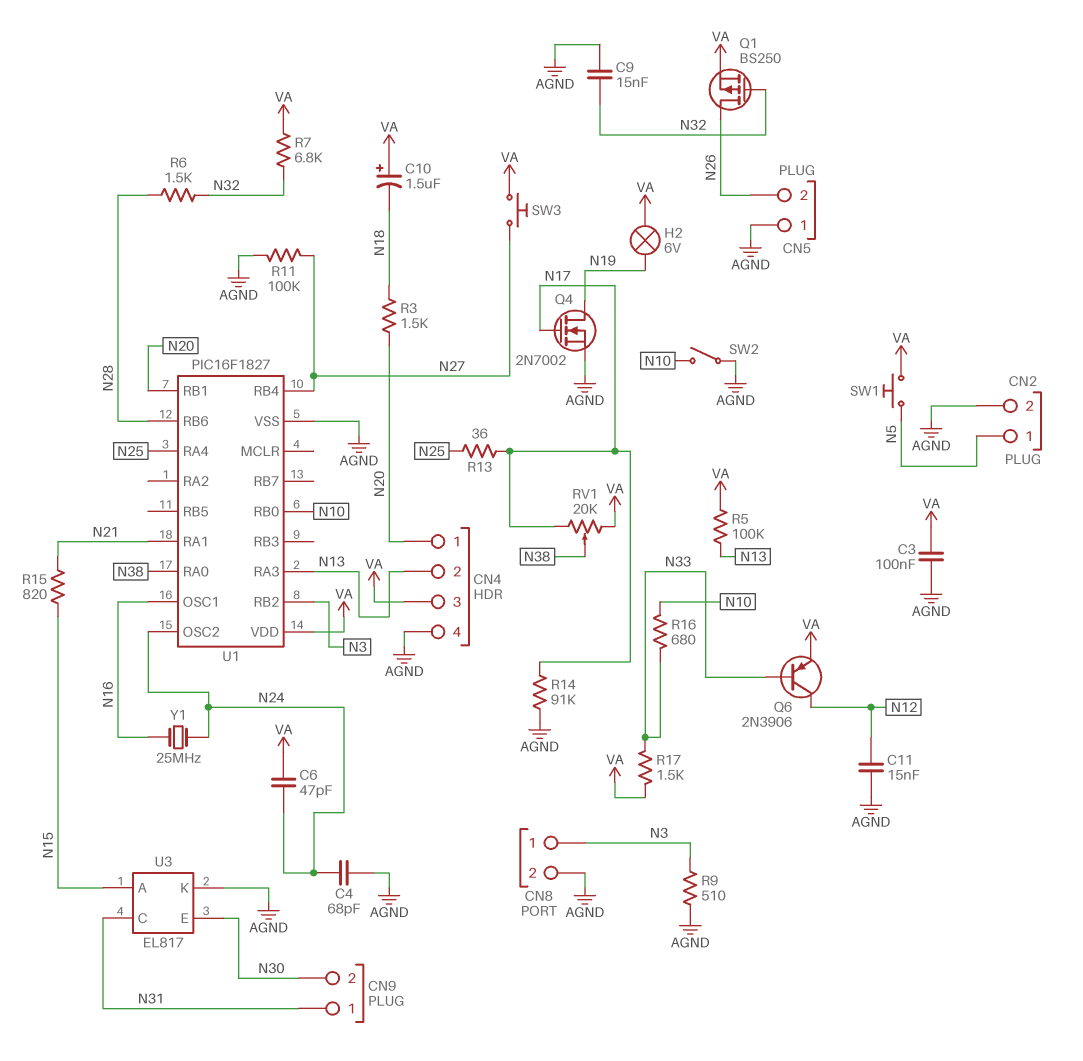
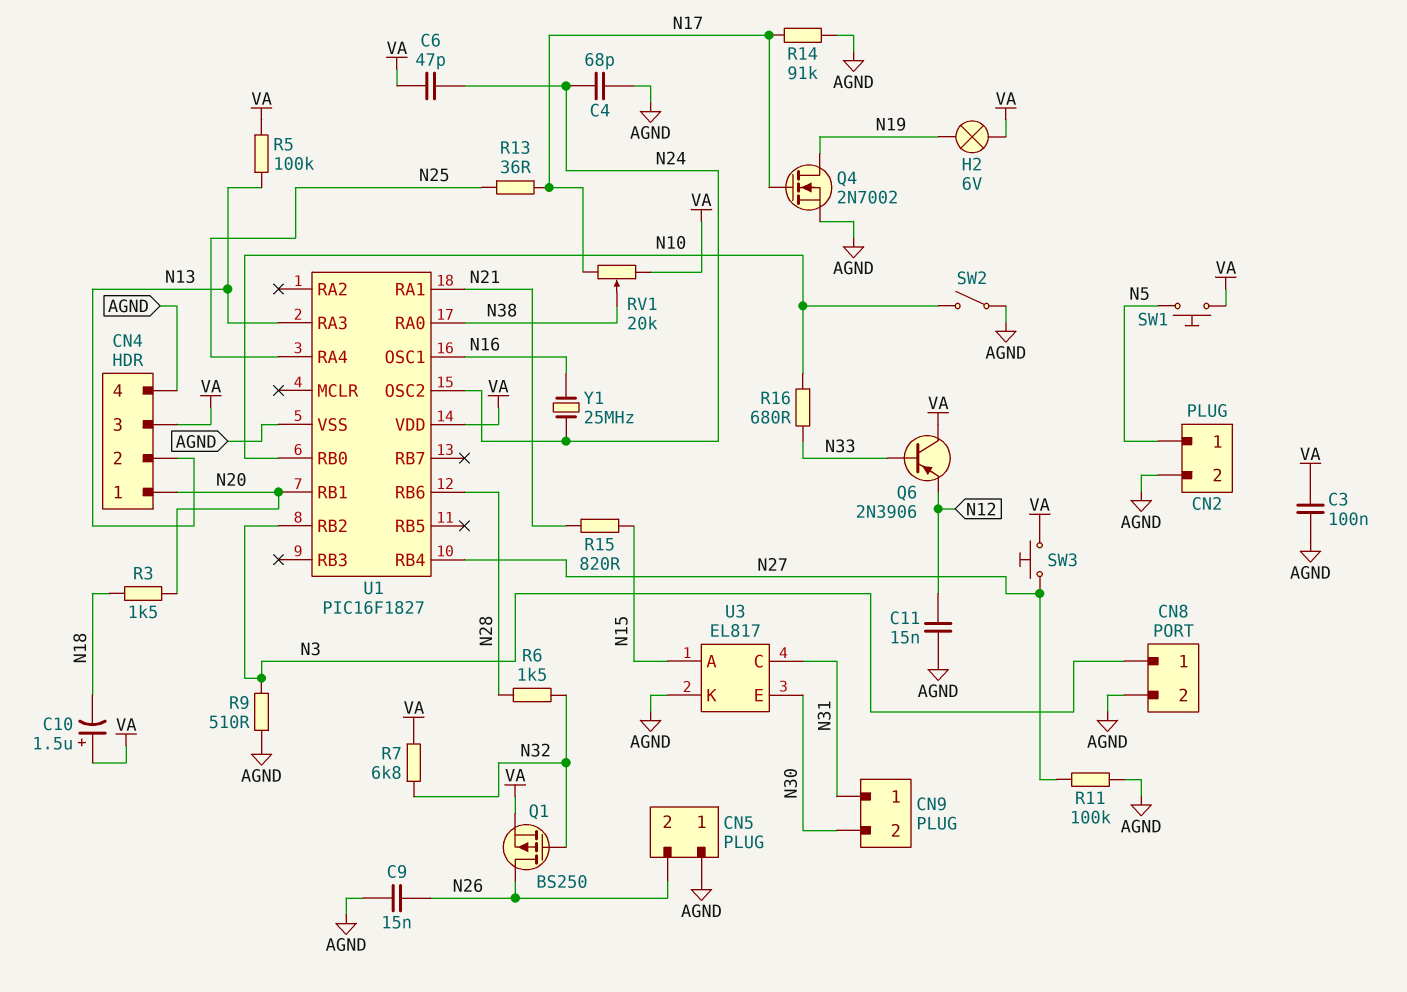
C9: 15nF (AGND, N32) -> 15nF (AGND, N26)
Q6: PNP 2N3906 (B N33, C N12, E VA) -> PNP 2N3906 (B N33, C VA, E N12)
R17: 1.5k (N33, VA) -> none

